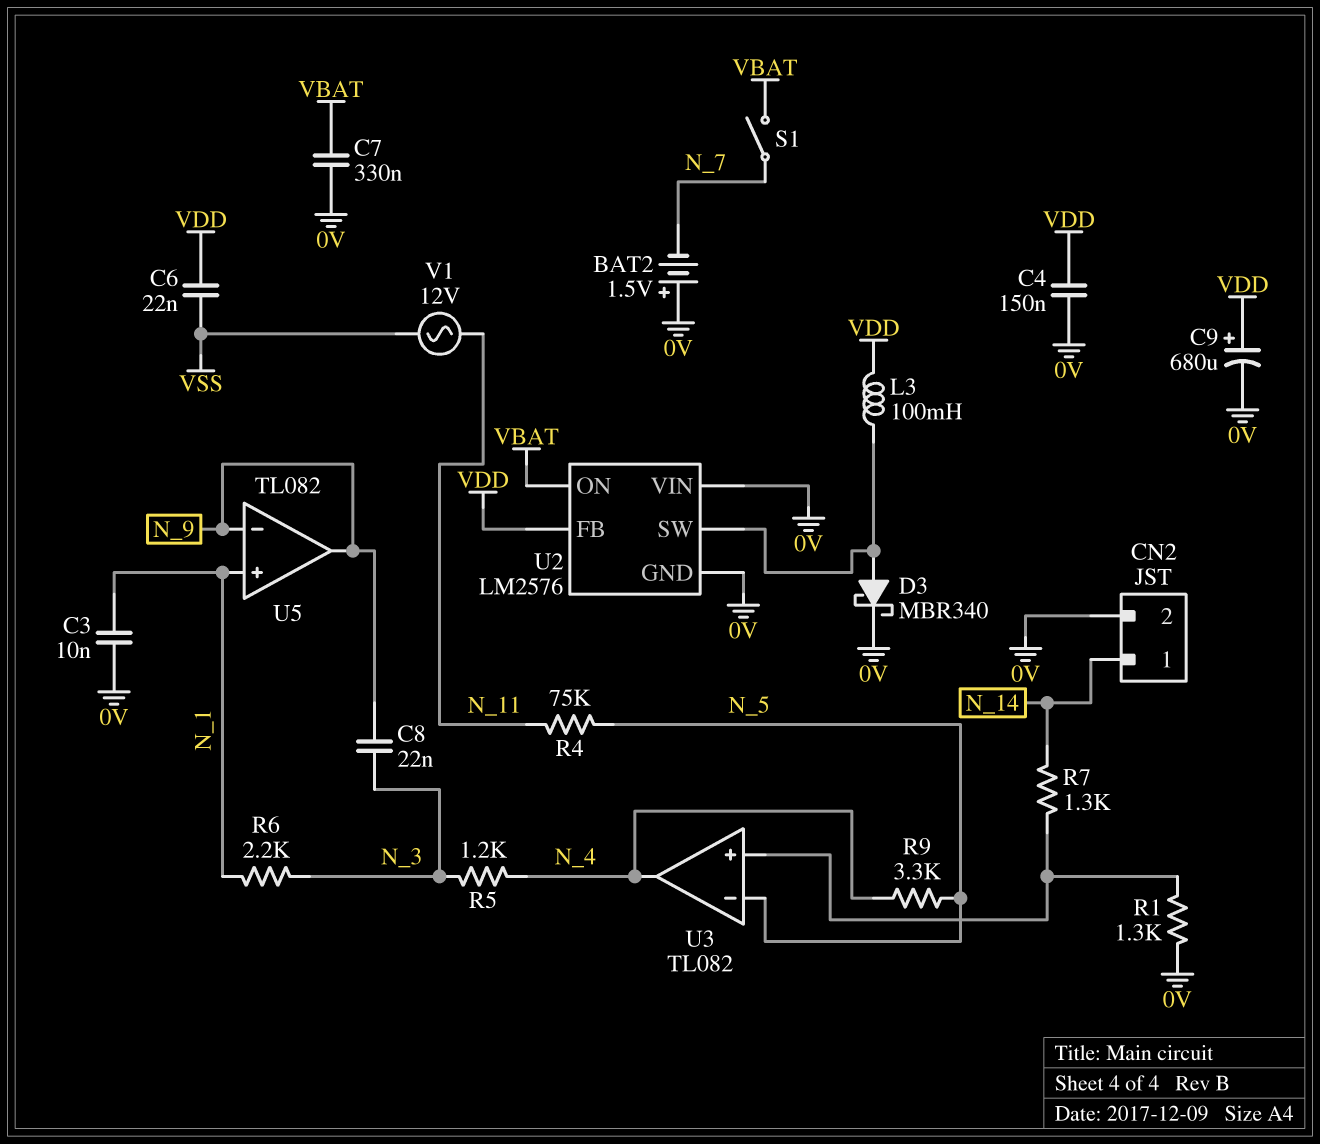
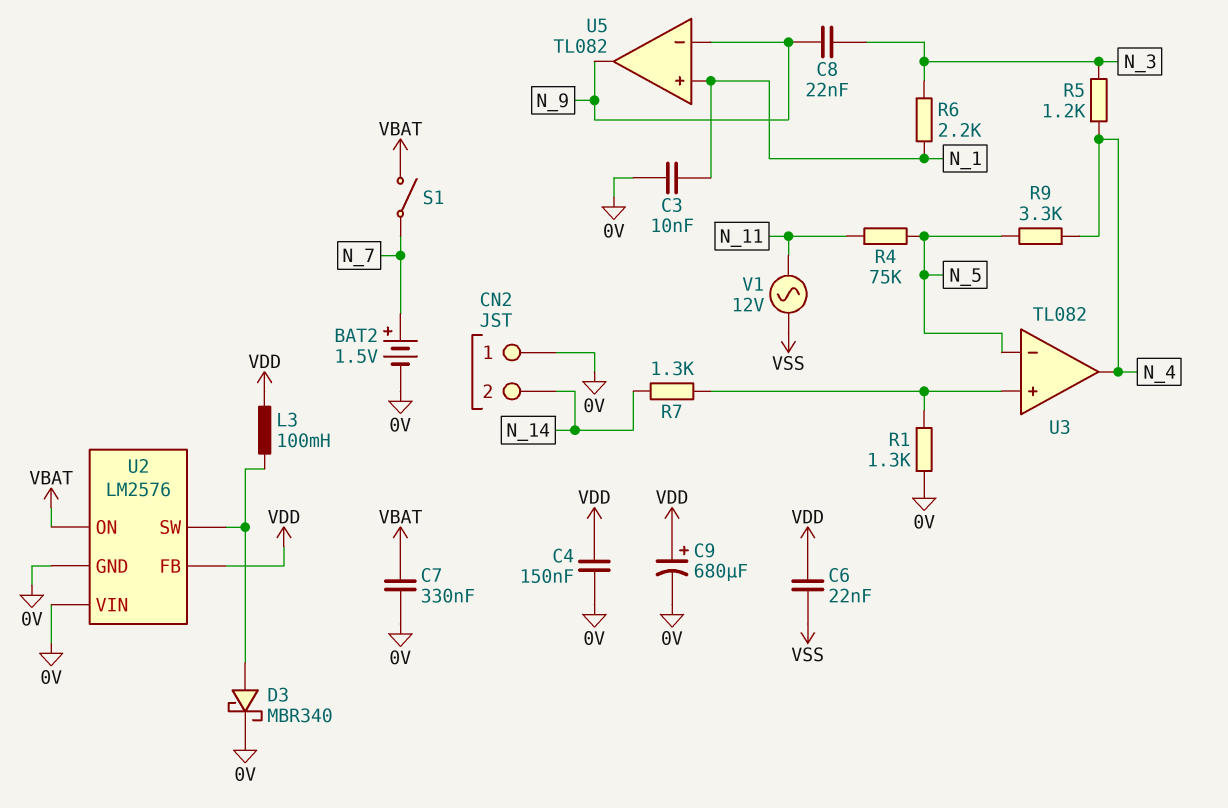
BAT2: 1.5V (plus 0V, minus N_7) -> 1.5V (plus N_7, minus 0V)
CN2 pin 1: N_14 -> 0V
CN2 pin 2: 0V -> N_14

